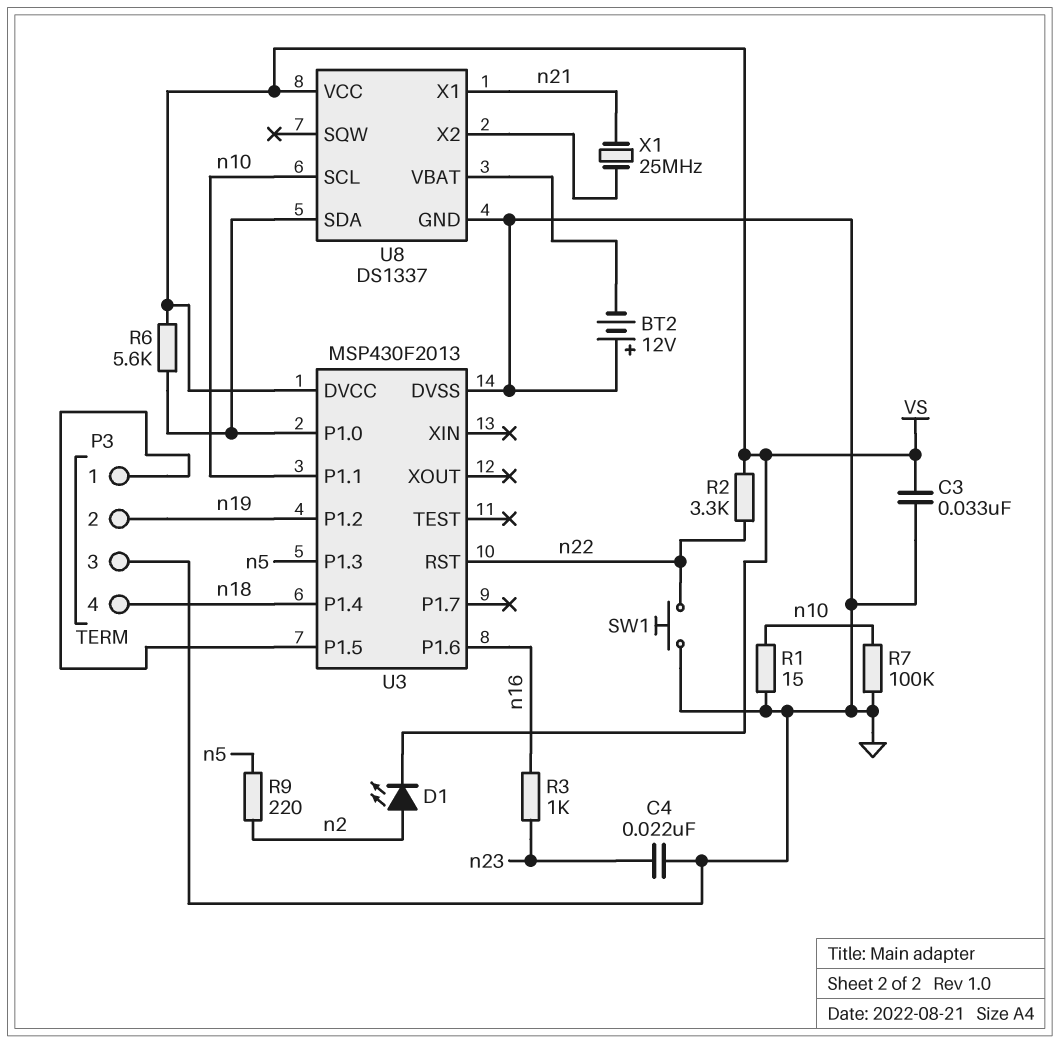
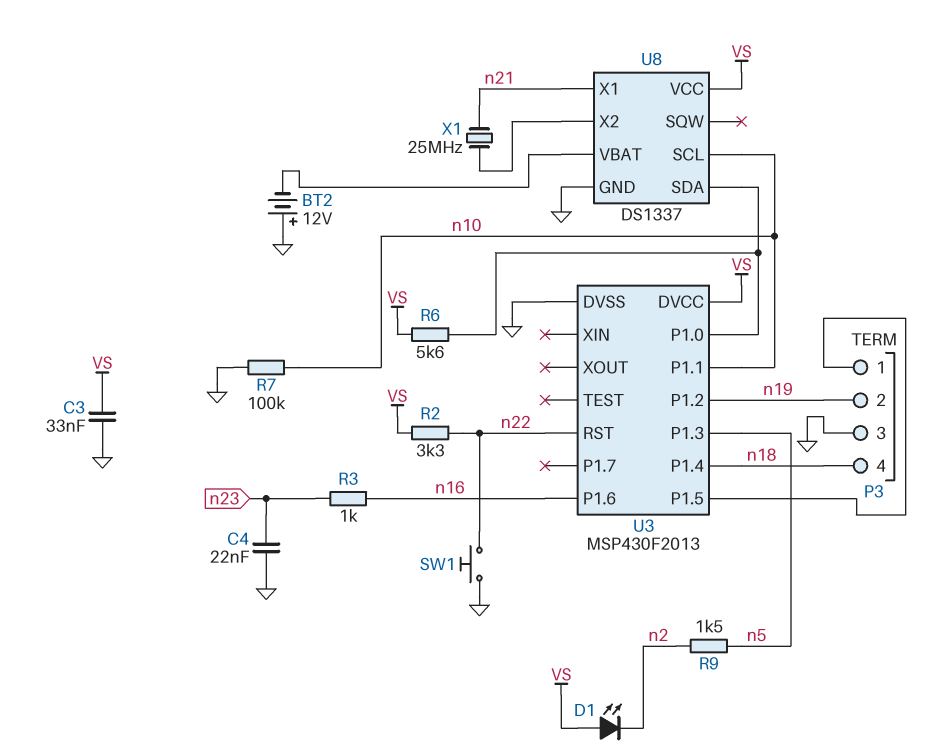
D1: LED (A n2, K VS) -> LED (A VS, K n2)
R1: 15 (GND, n10) -> none
R9: 220 (n2, n5) -> 1.5k (n2, n5)

